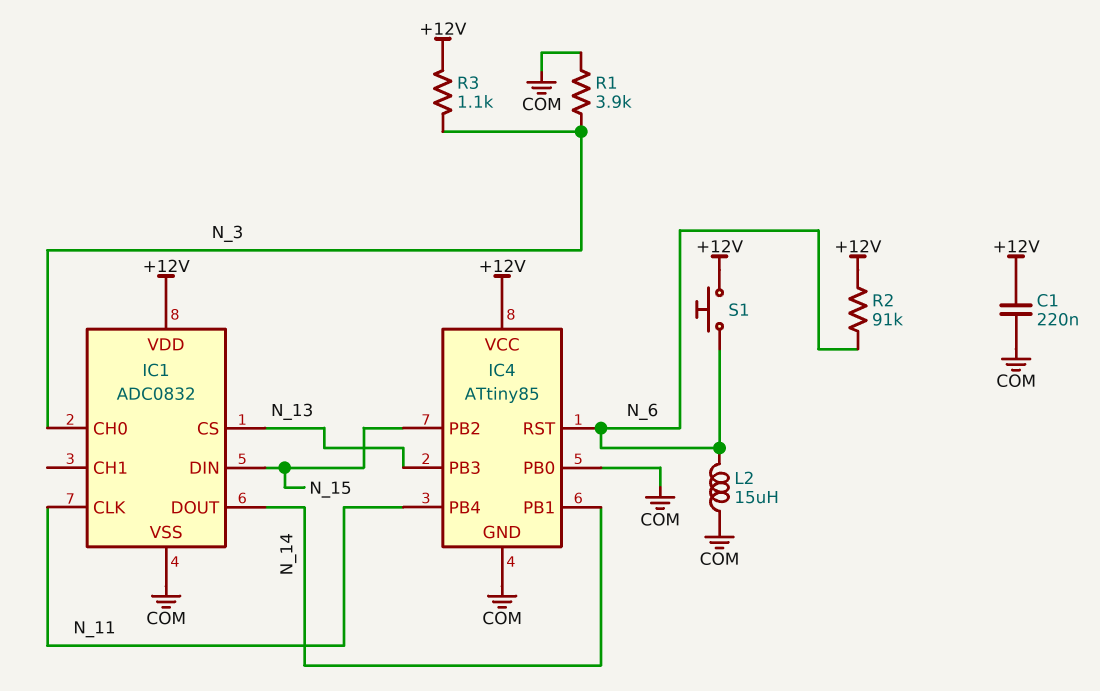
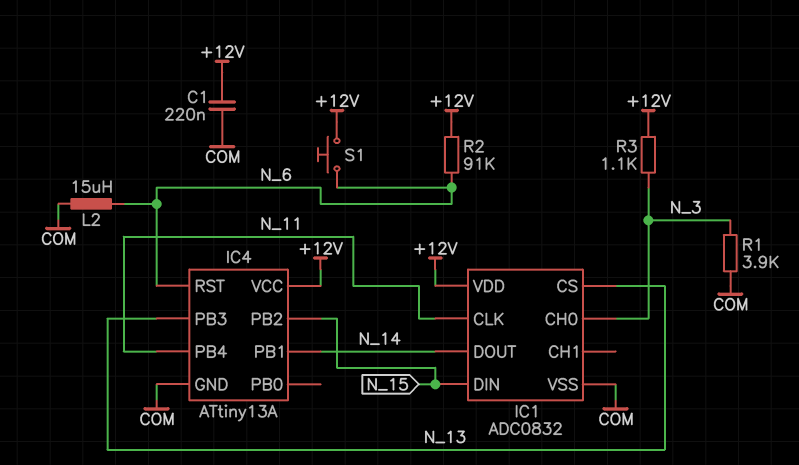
IC4: ATtiny85 -> ATtiny13A
IC4 pin PB0: COM -> none

